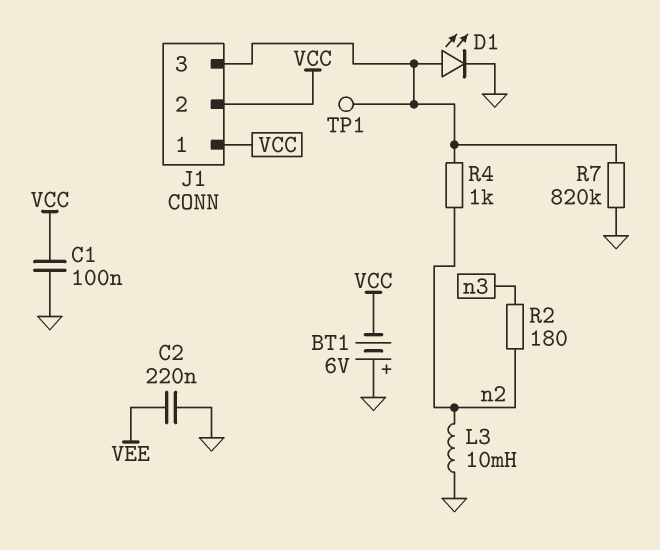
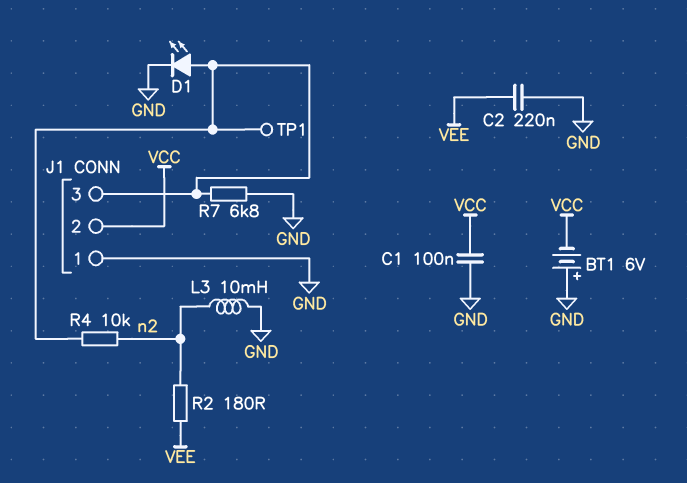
J1 pin 1: VCC -> GND
R2: 180 (n2, n3) -> 180 (VEE, n2)
R4: 1k (J1/3, n2) -> 10k (J1/3, n2)
R7: 820k (GND, J1/3) -> 6.8k (GND, J1/3)

